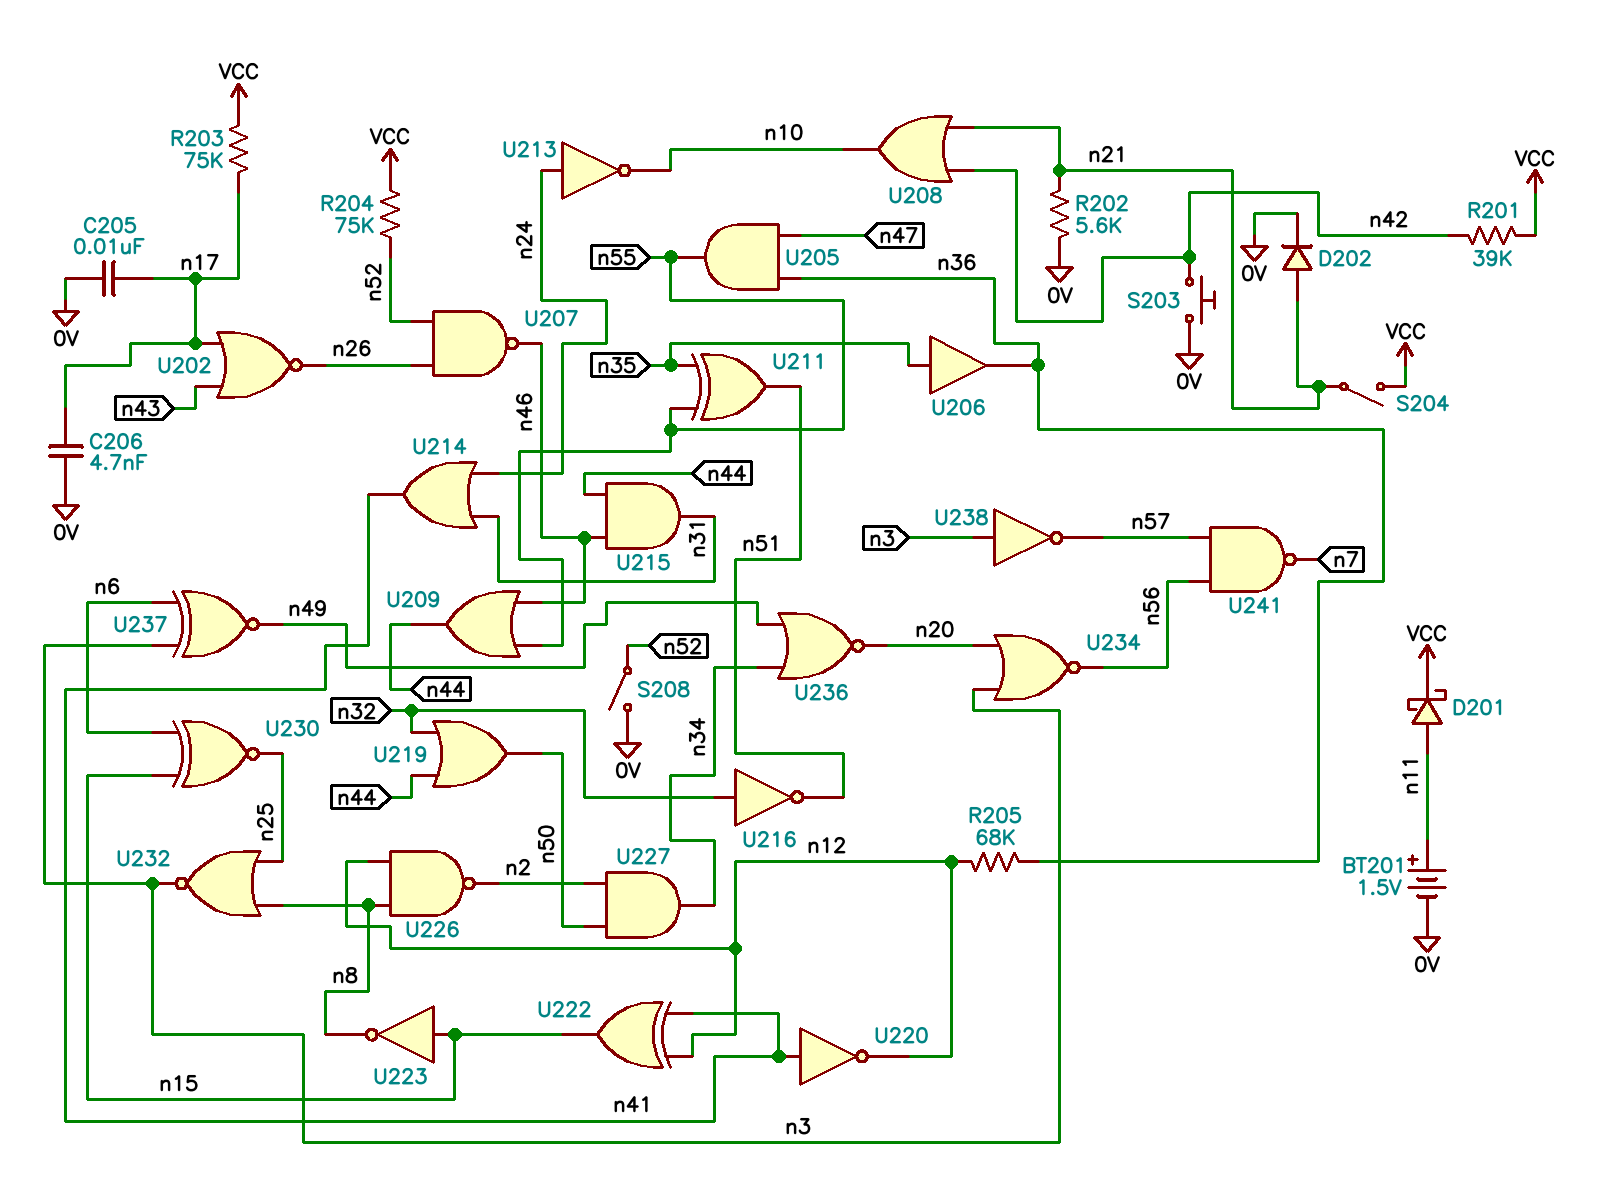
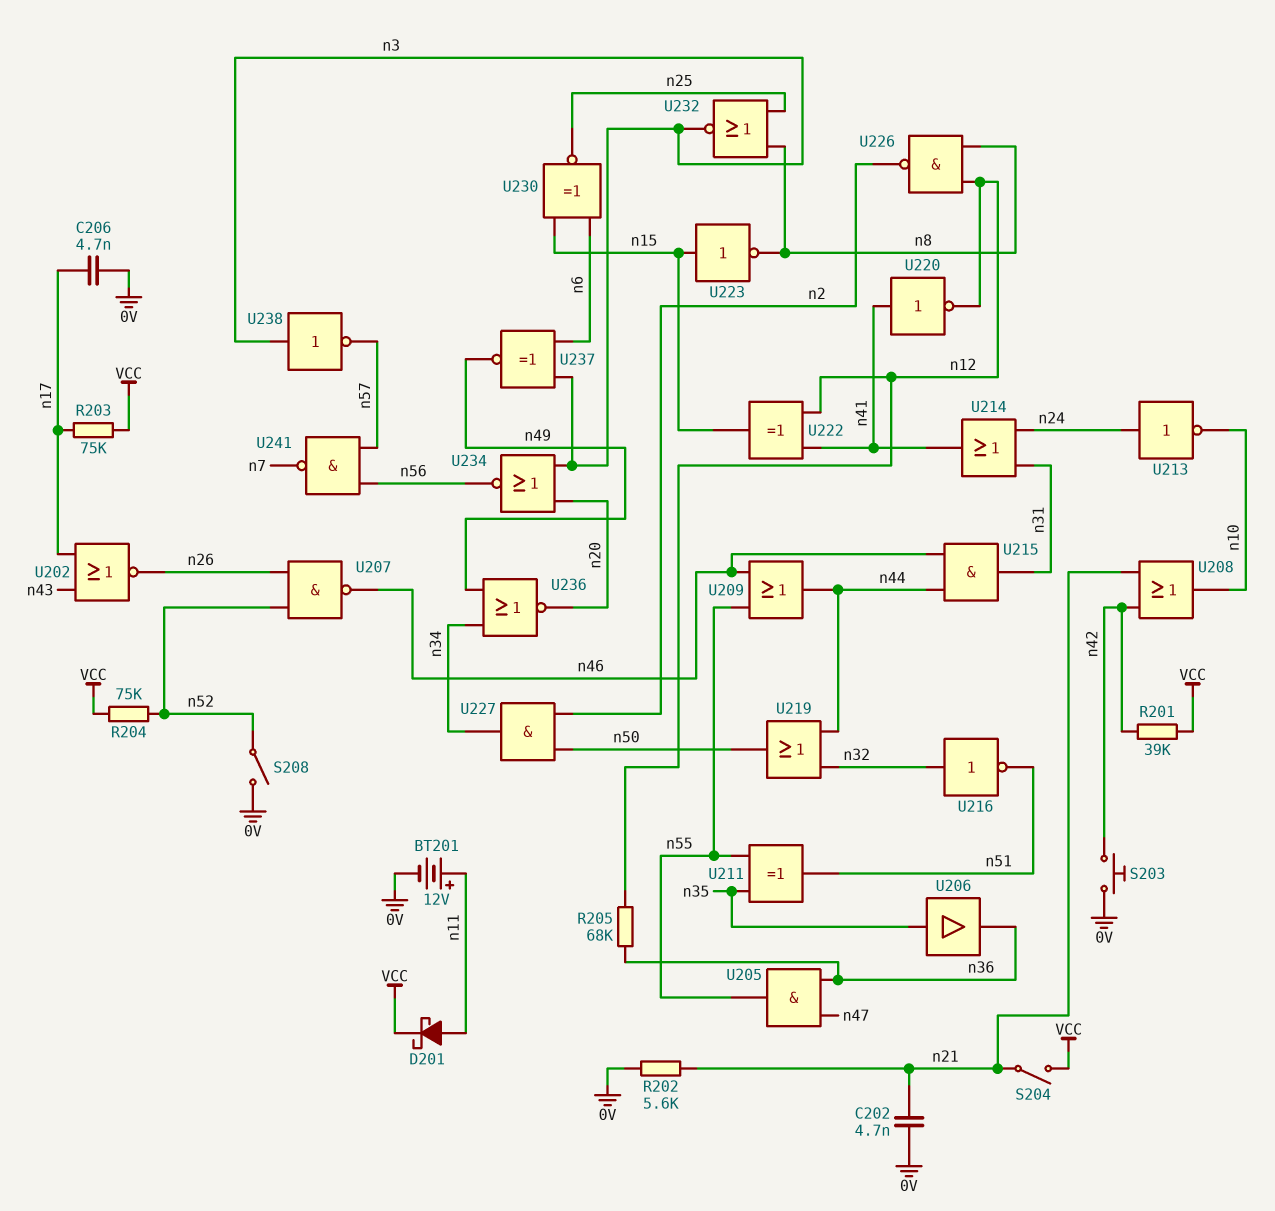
BT201: 1.5V (plus n11, minus 0V) -> 12V (plus n11, minus 0V)
C202: none -> 4.7nF (0V, n21)
C205: 10nF (0V, n17) -> none
D202: diode (A n21, K 0V) -> none

